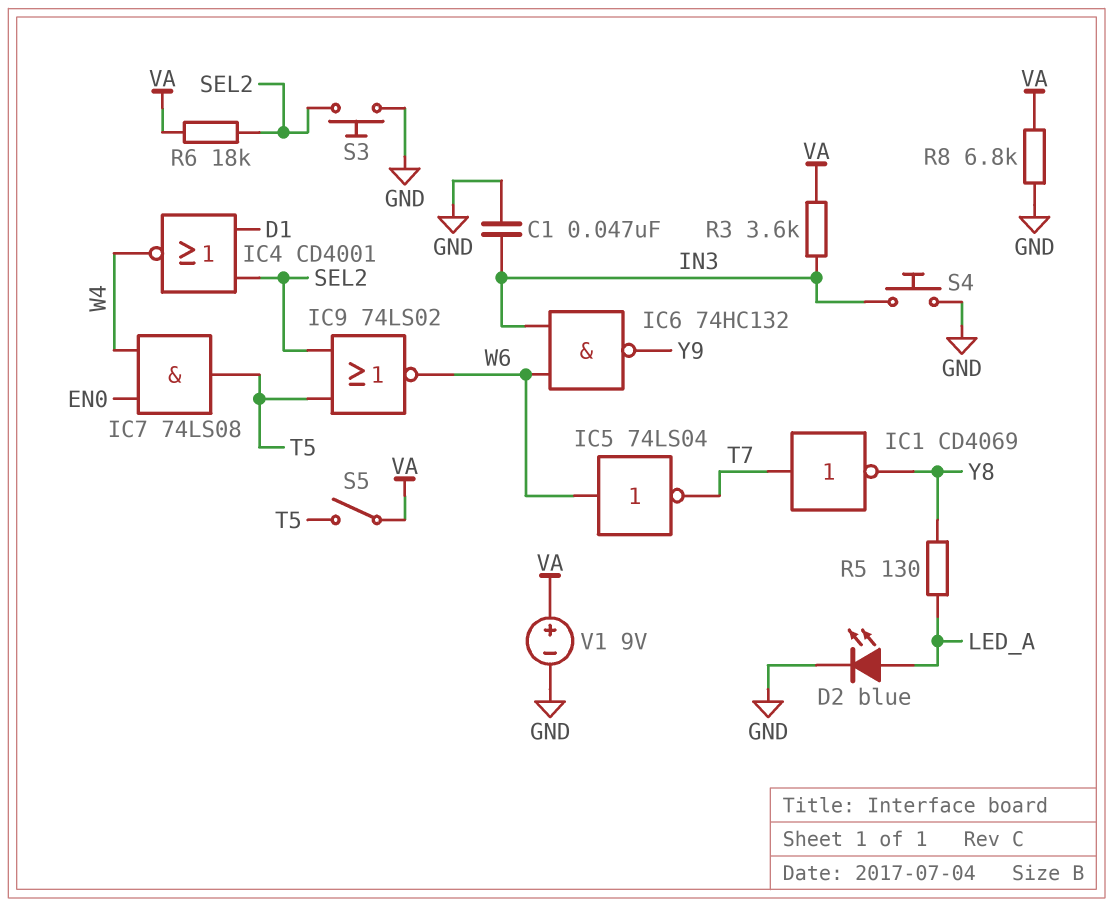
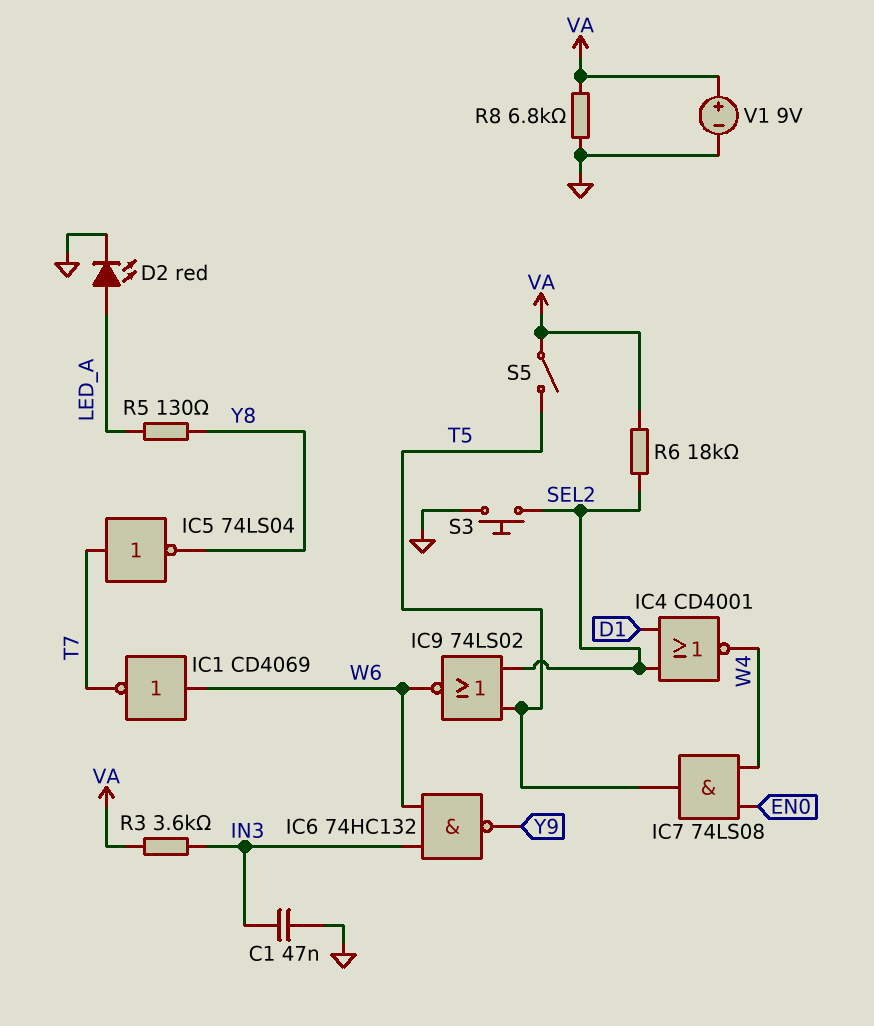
D2: LED blue (A LED_A, K GND) -> LED red (A LED_A, K GND)
IC1: NOT CD4069 (in T7, out Y8) -> NOT CD4069 (in W6, out T7)
IC5: NOT 74LS04 (in W6, out T7) -> NOT 74LS04 (in T7, out Y8)
S4: button (GND, IN3) -> none

